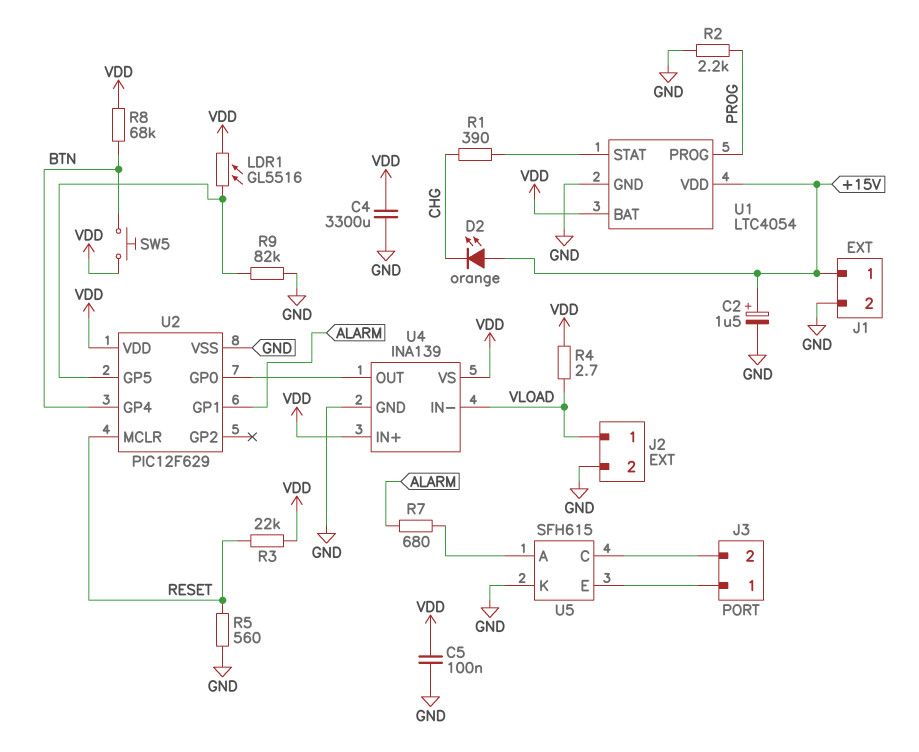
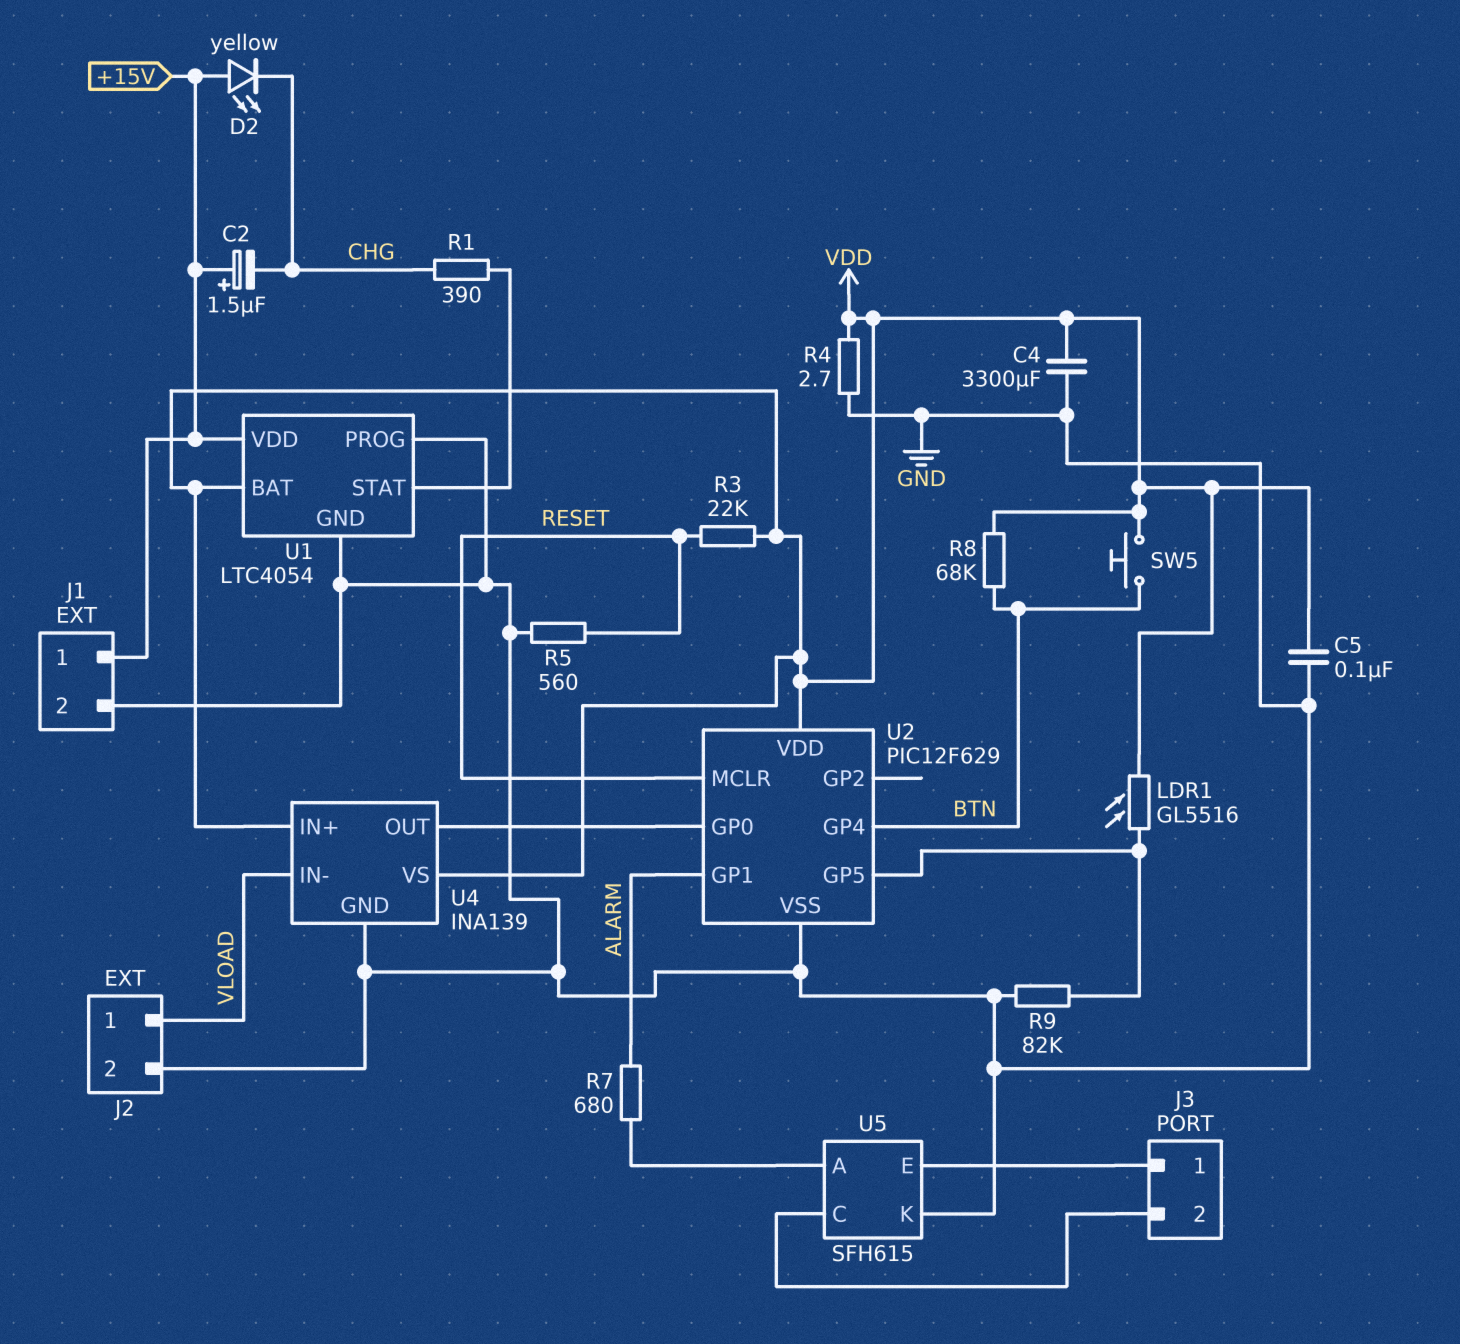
C2: 1.5uF (plus +15V, minus GND) -> 1.5uF (plus +15V, minus CHG)
D2: LED orange (A +15V, K CHG) -> LED yellow (A +15V, K CHG)
R2: 2.2k (GND, PROG) -> none
R4: 2.7 (VDD, VLOAD) -> 2.7 (GND, VDD)
U1 pin PROG: PROG -> GND

